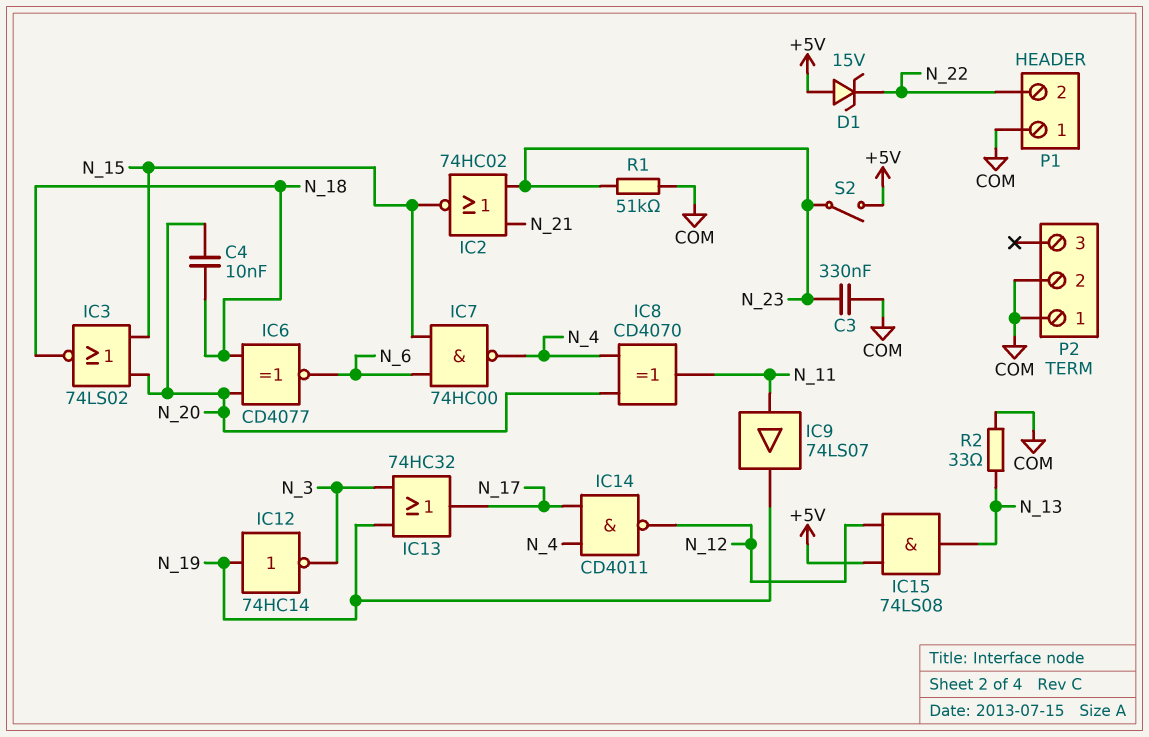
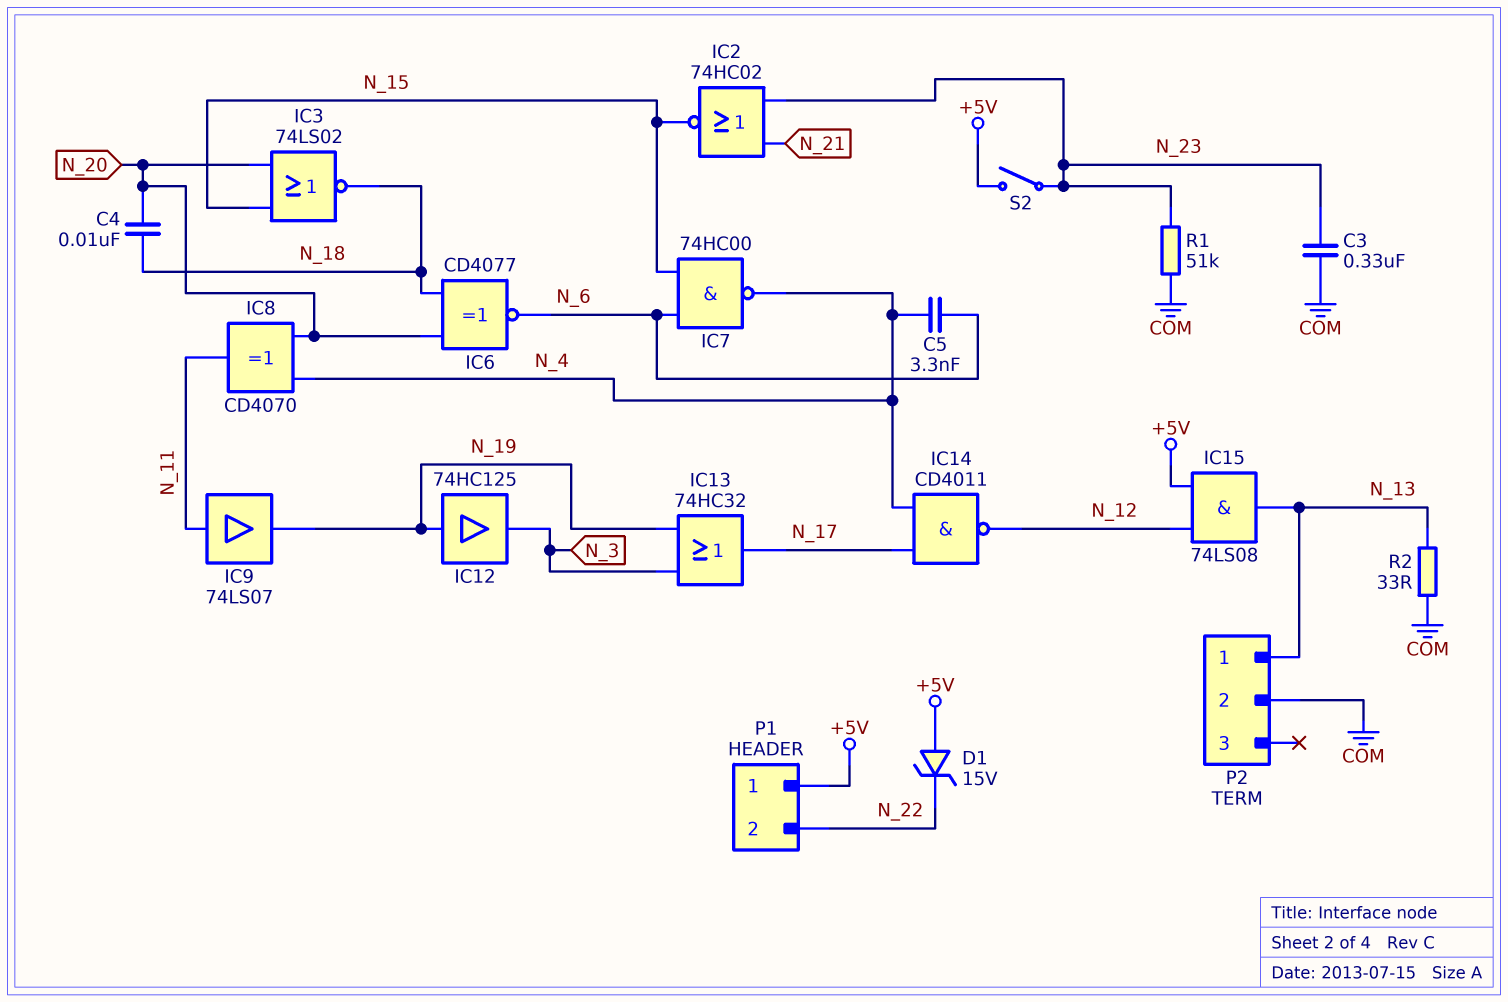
C5: none -> 3.3nF (N_4, N_6)
IC12: NOT 74HC14 (in N_19, out N_3) -> buffer 74HC125 (in N_19, out N_3)
P1 pin 1: COM -> +5V
P2 pin 1: COM -> N_13

